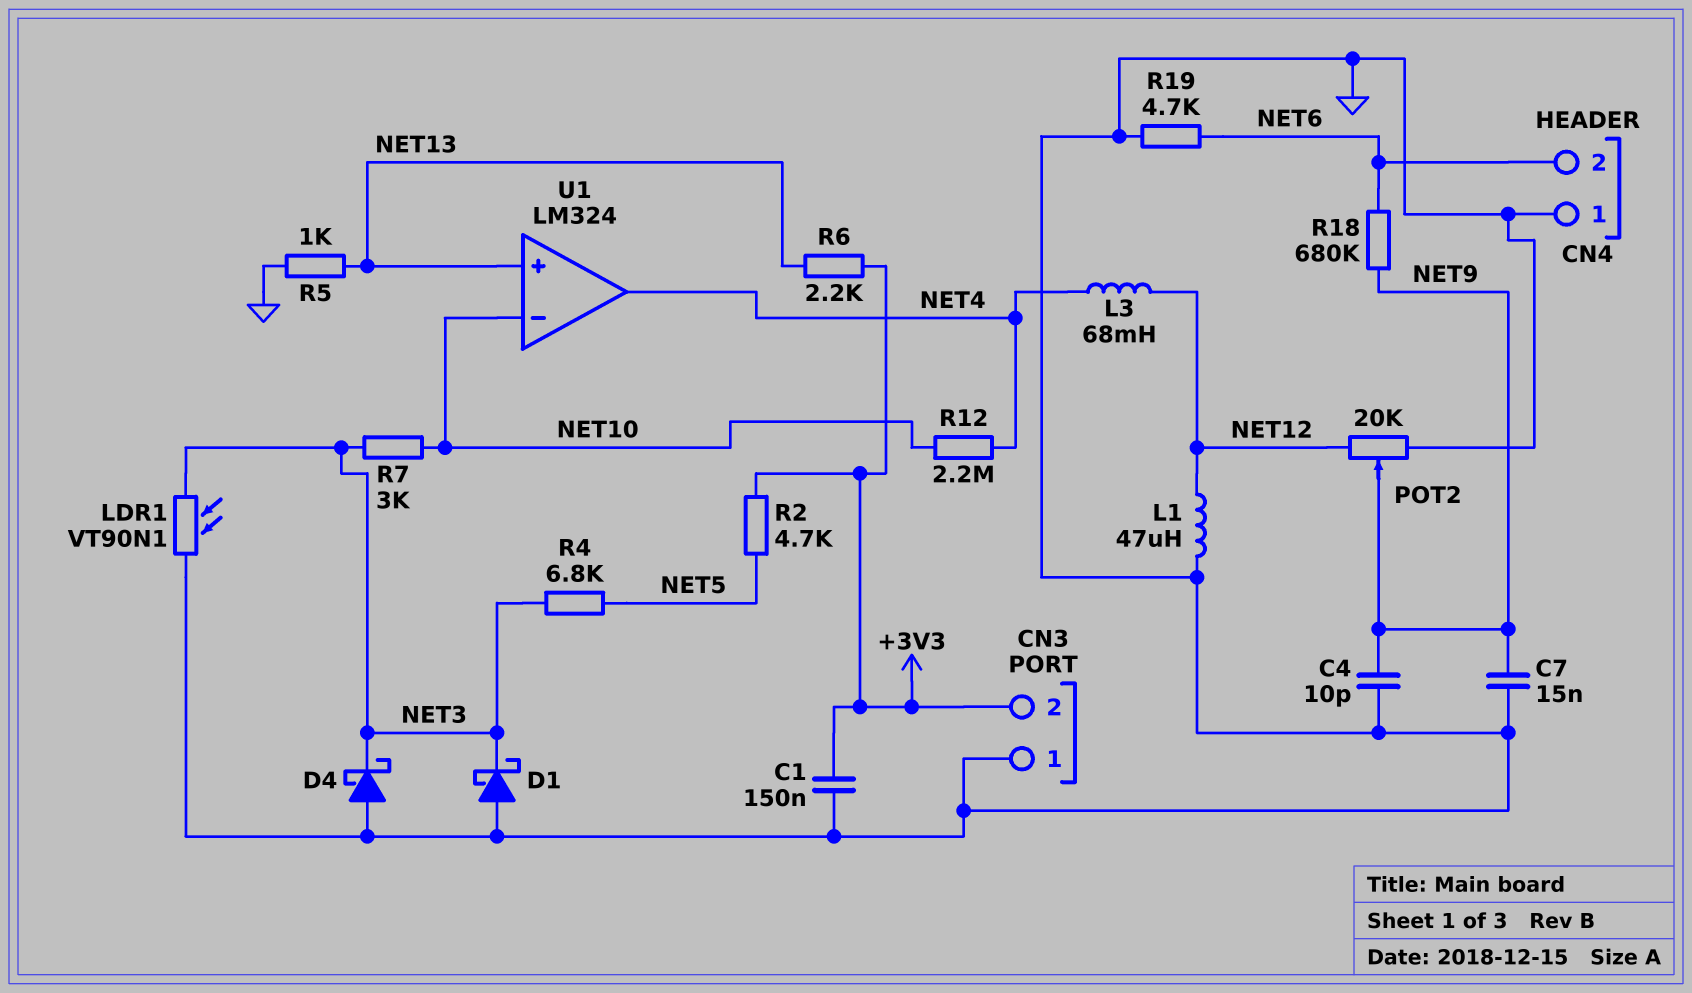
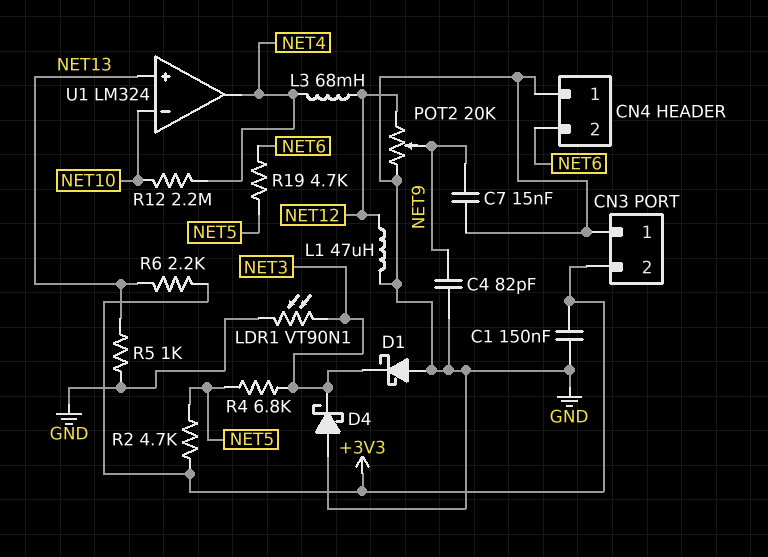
C4: 10pF (GND, NET9) -> 82pF (GND, NET9)
R7: 3k (NET3, NET10) -> none
R18: 680k (NET6, NET9) -> none
R19: 4.7k (GND, NET6) -> 4.7k (NET5, NET6)

